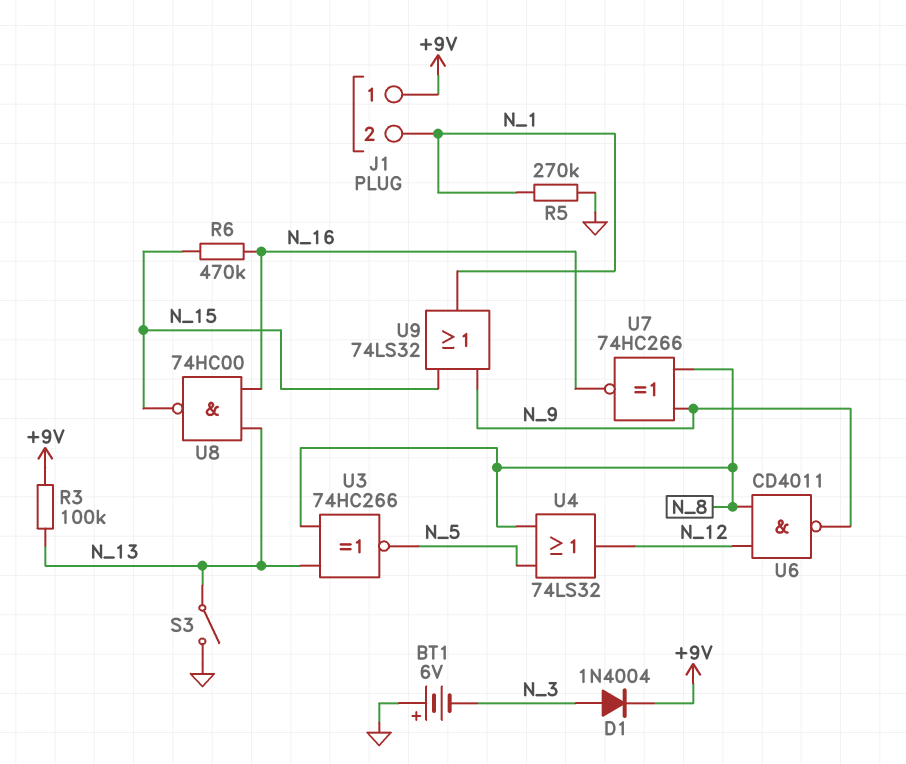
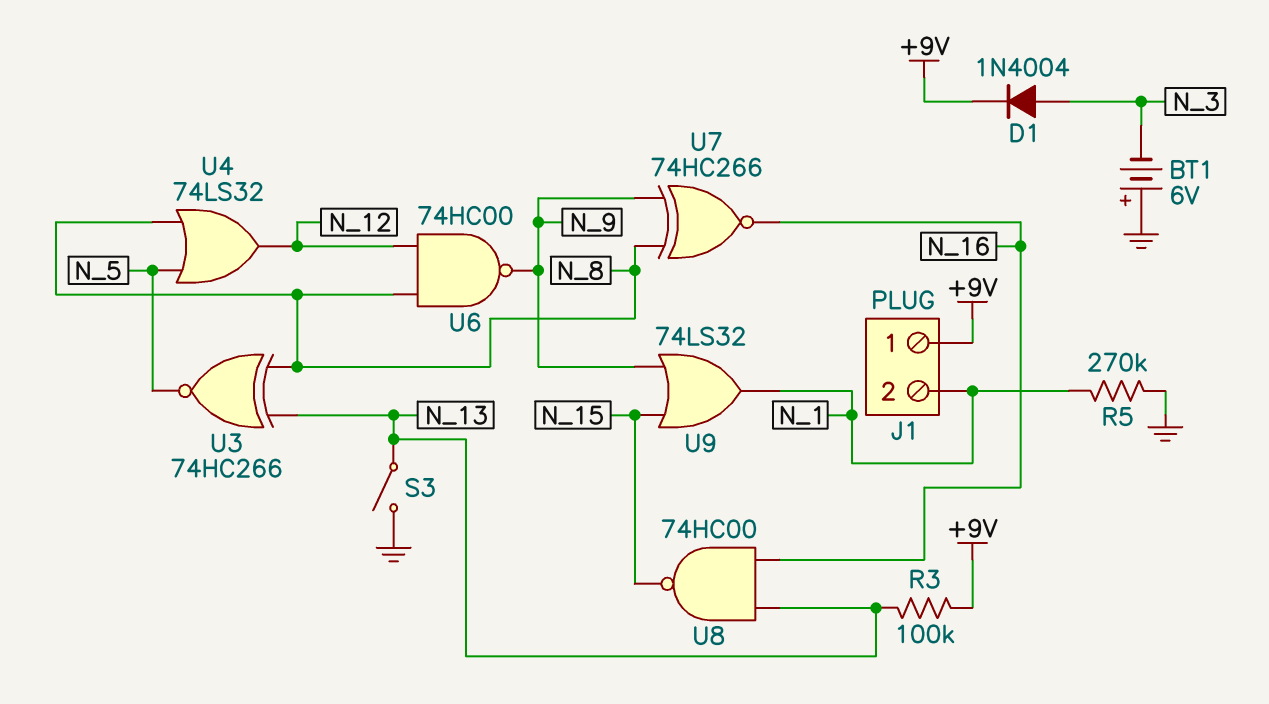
R6: 470k (N_15, N_16) -> none
U6: NAND CD4011 (in N_8, in N_12, out N_9) -> NAND 74HC00 (in N_8, in N_12, out N_9)

